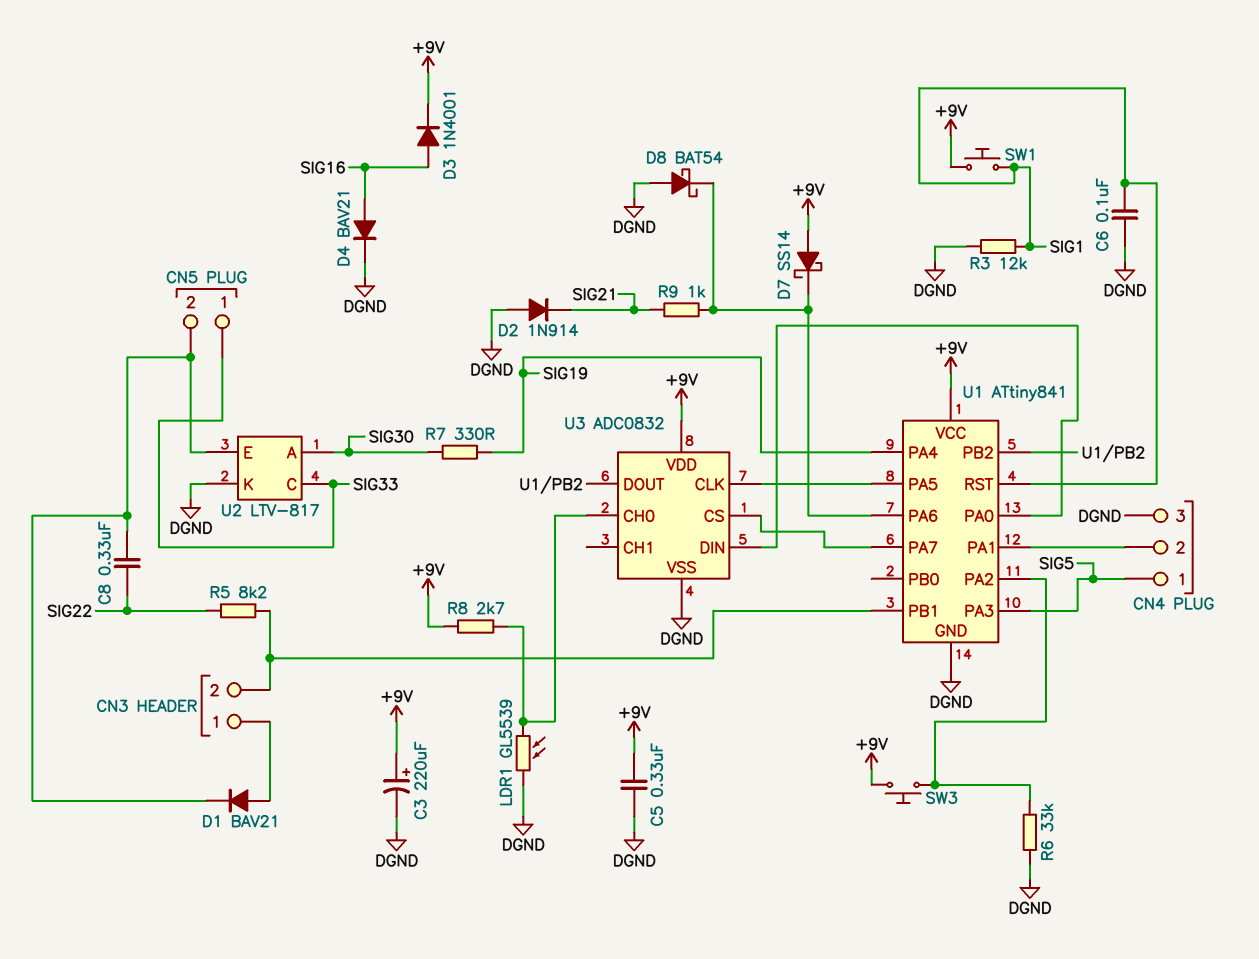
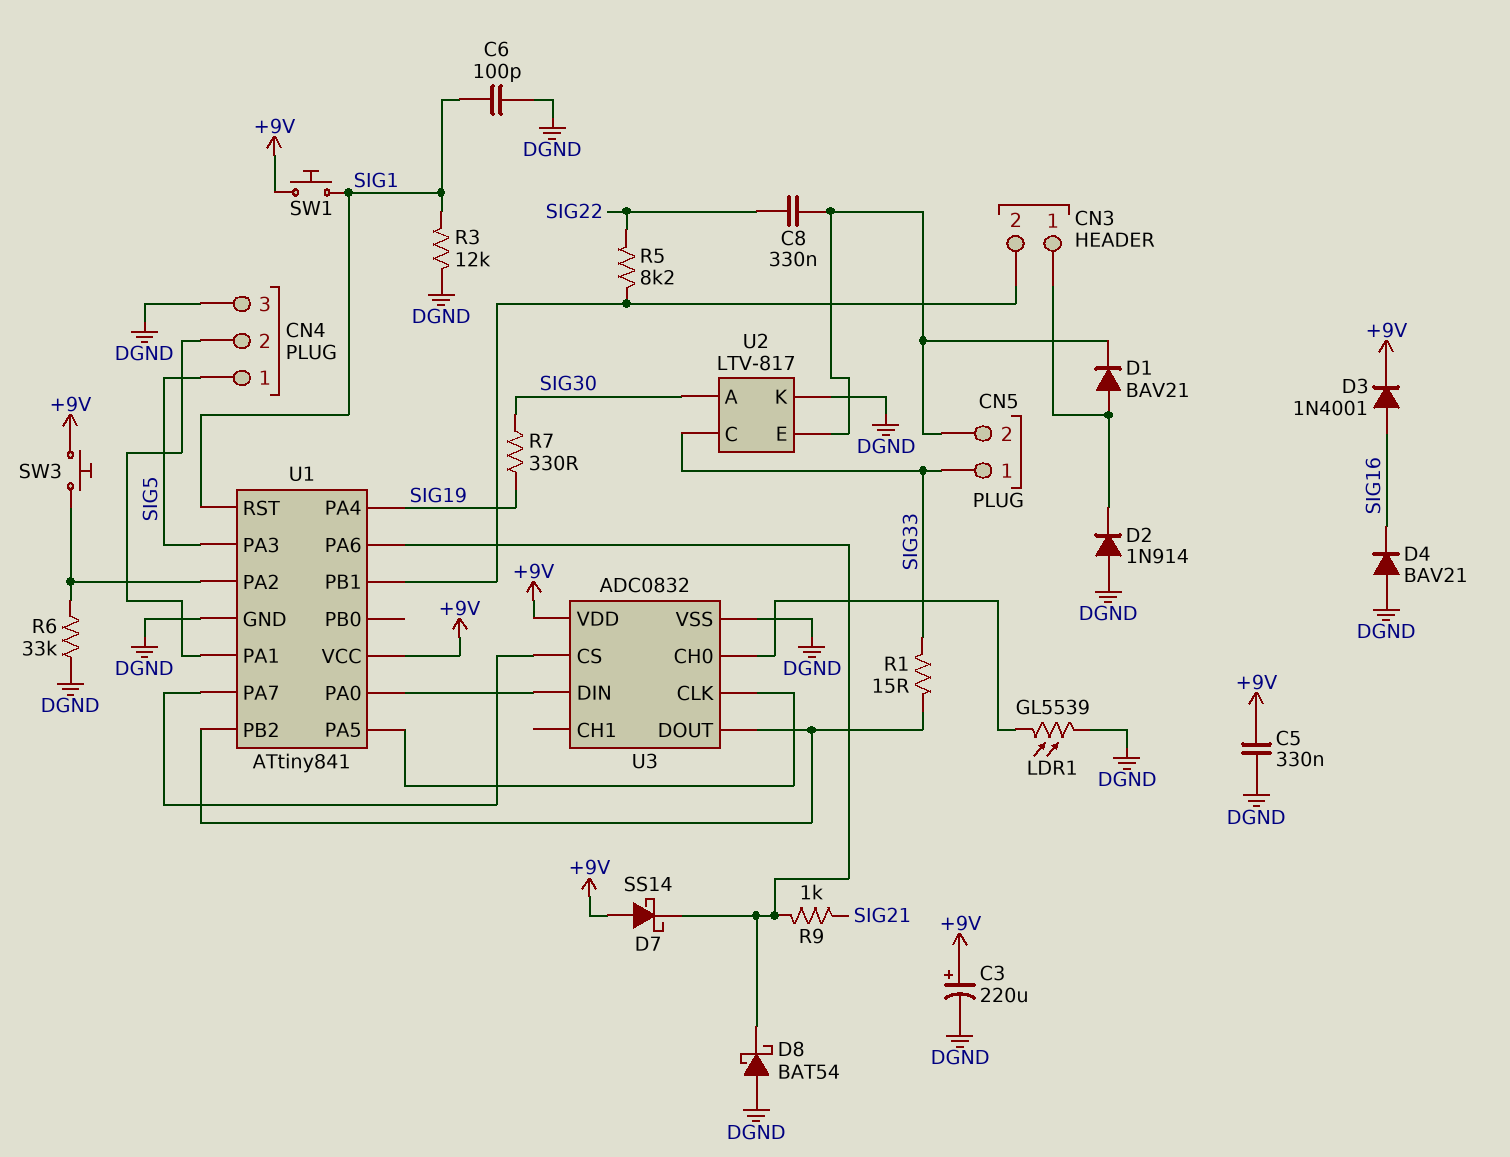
C6: 100nF (DGND, SIG1) -> 100pF (DGND, SIG1)
D2: diode 1N914 (A DGND, K SIG21) -> diode 1N914 (A DGND, K CN3/1)
D4: diode BAV21 (A SIG16, K DGND) -> diode BAV21 (A DGND, K SIG16)
R1: none -> 15 (SIG33, U1/PB2)
R8: 2.7k (+9V, U3/CH0) -> none

